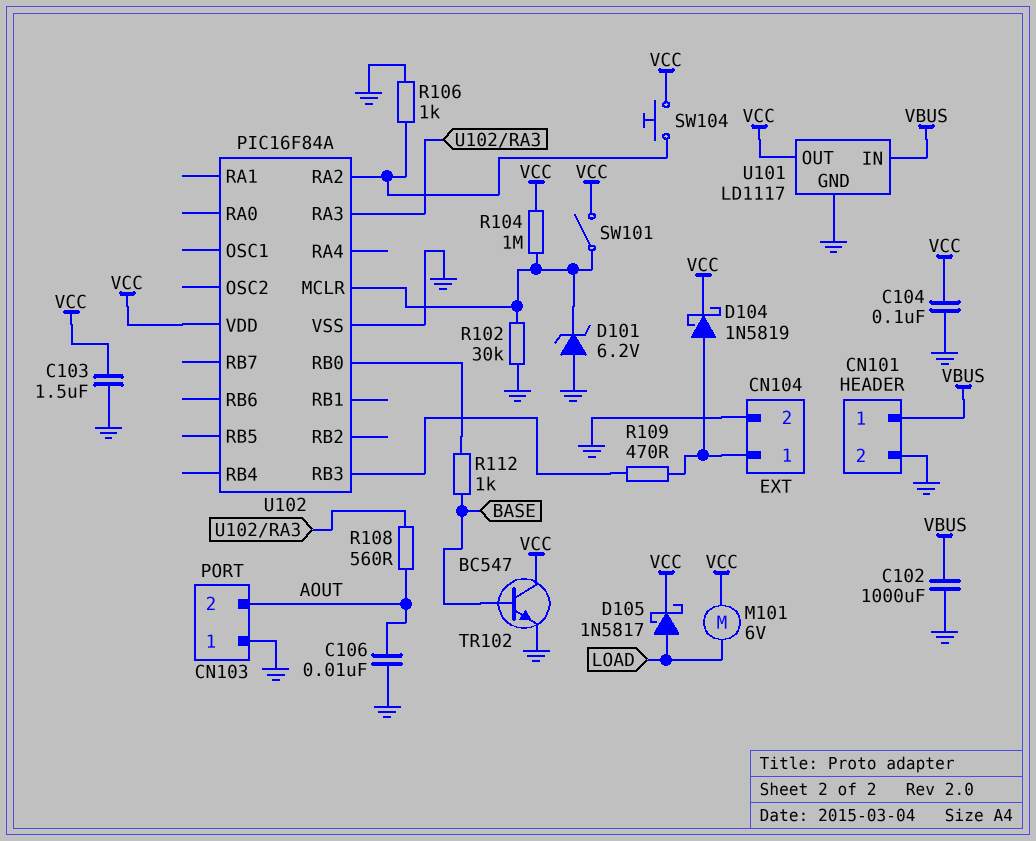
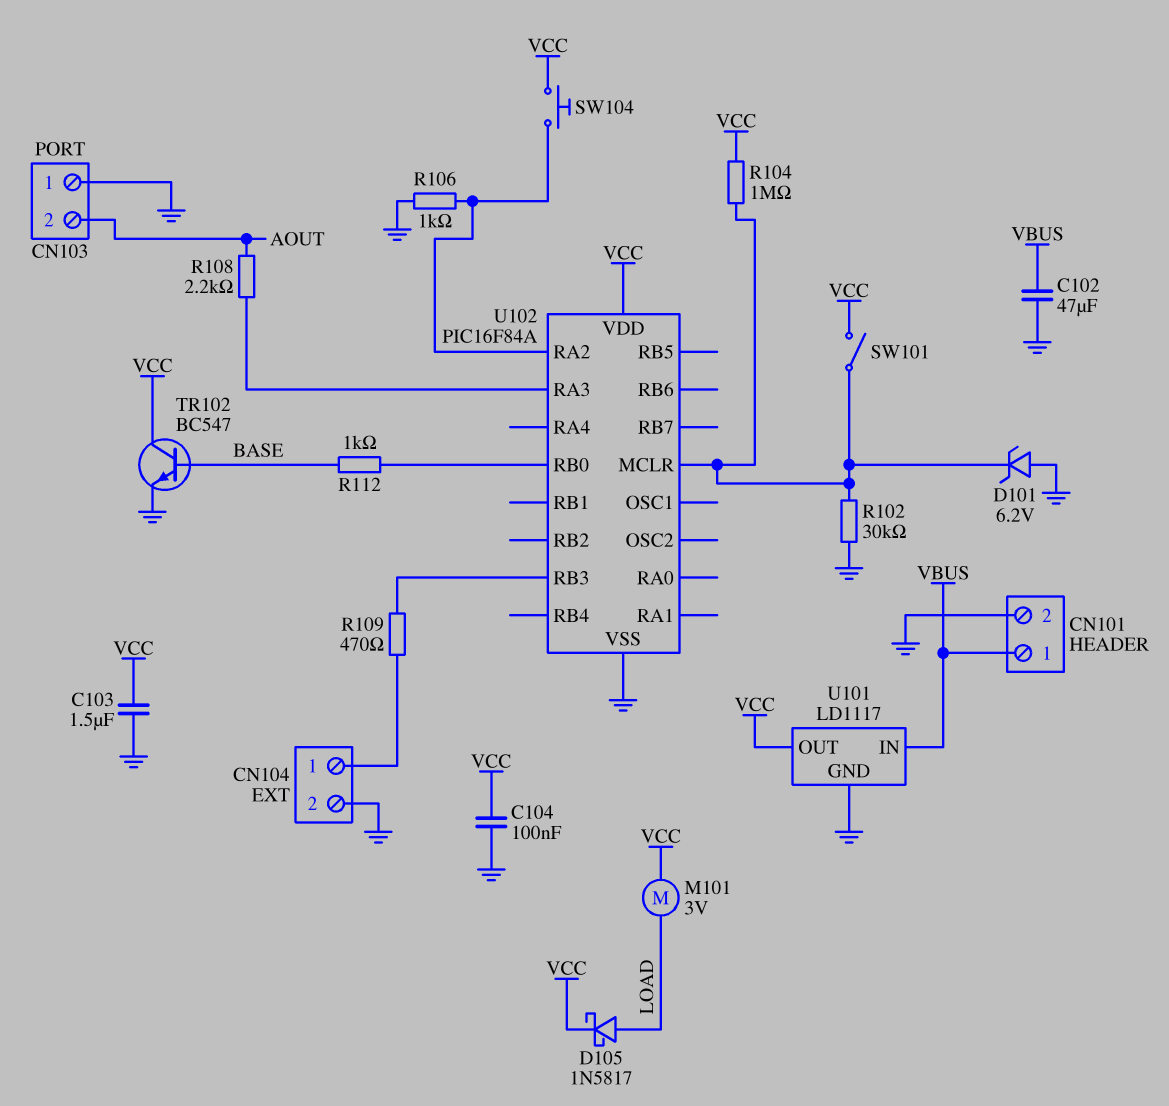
C102: 1000uF (GND, VBUS) -> 47uF (GND, VBUS)
C106: 10nF (AOUT, GND) -> none
D104: schottky 1N5819 (A CN104/1, K VCC) -> none
M101: motor 6V (LOAD, VCC) -> motor 3V (LOAD, VCC)
R108: 560 (AOUT, U102/RA3) -> 2.2k (AOUT, U102/RA3)

